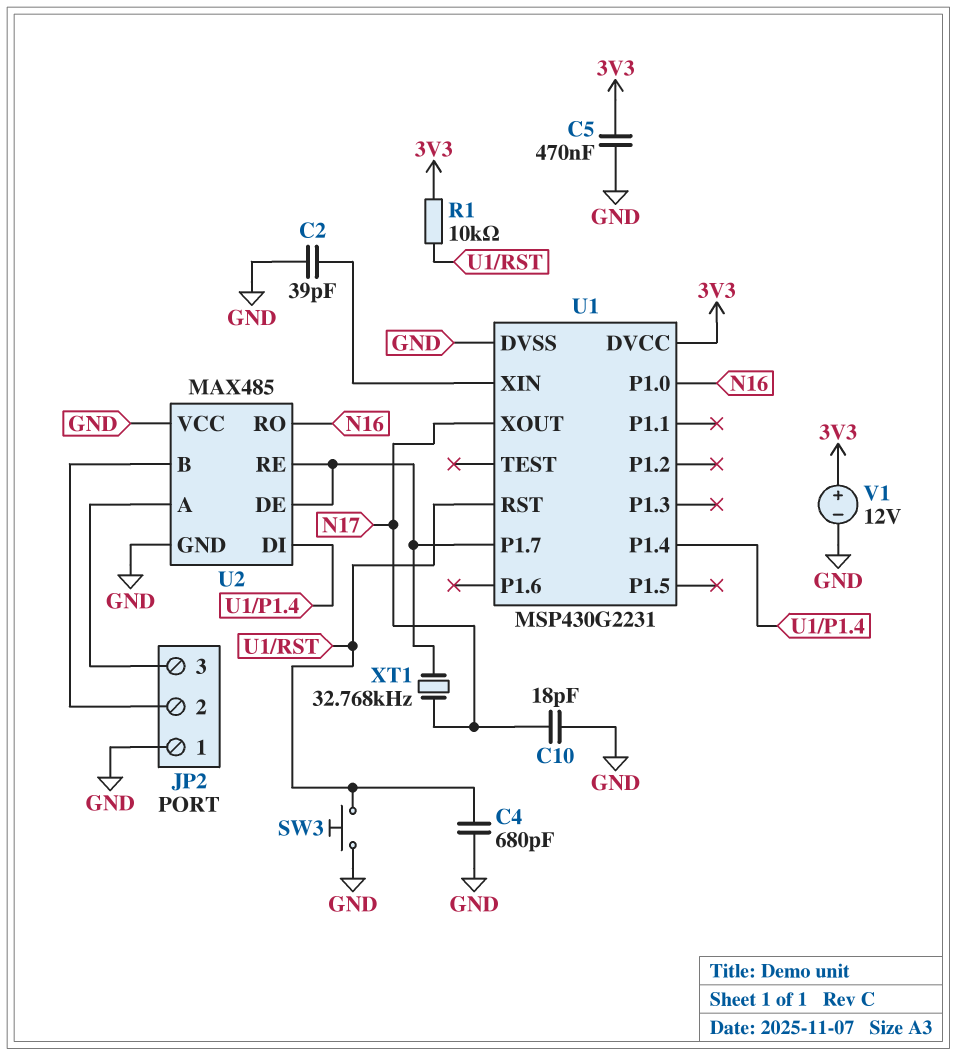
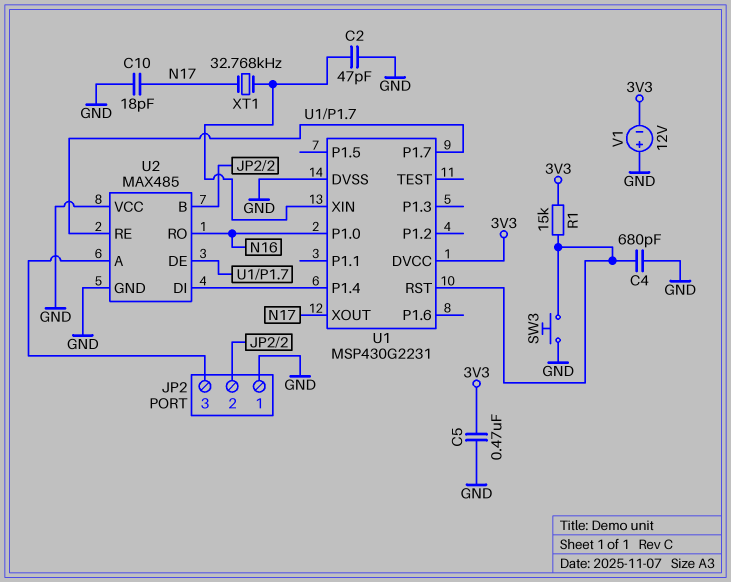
C2: 39pF (GND, U1/XIN) -> 47pF (GND, U1/XIN)
R1: 10k (3V3, U1/RST) -> 15k (3V3, U1/RST)
V1: 12V (plus 3V3, minus GND) -> 12V (plus GND, minus 3V3)
XT1: 32.768kHz (N17, U1/P1.7) -> 32.768kHz (N17, U1/XIN)

